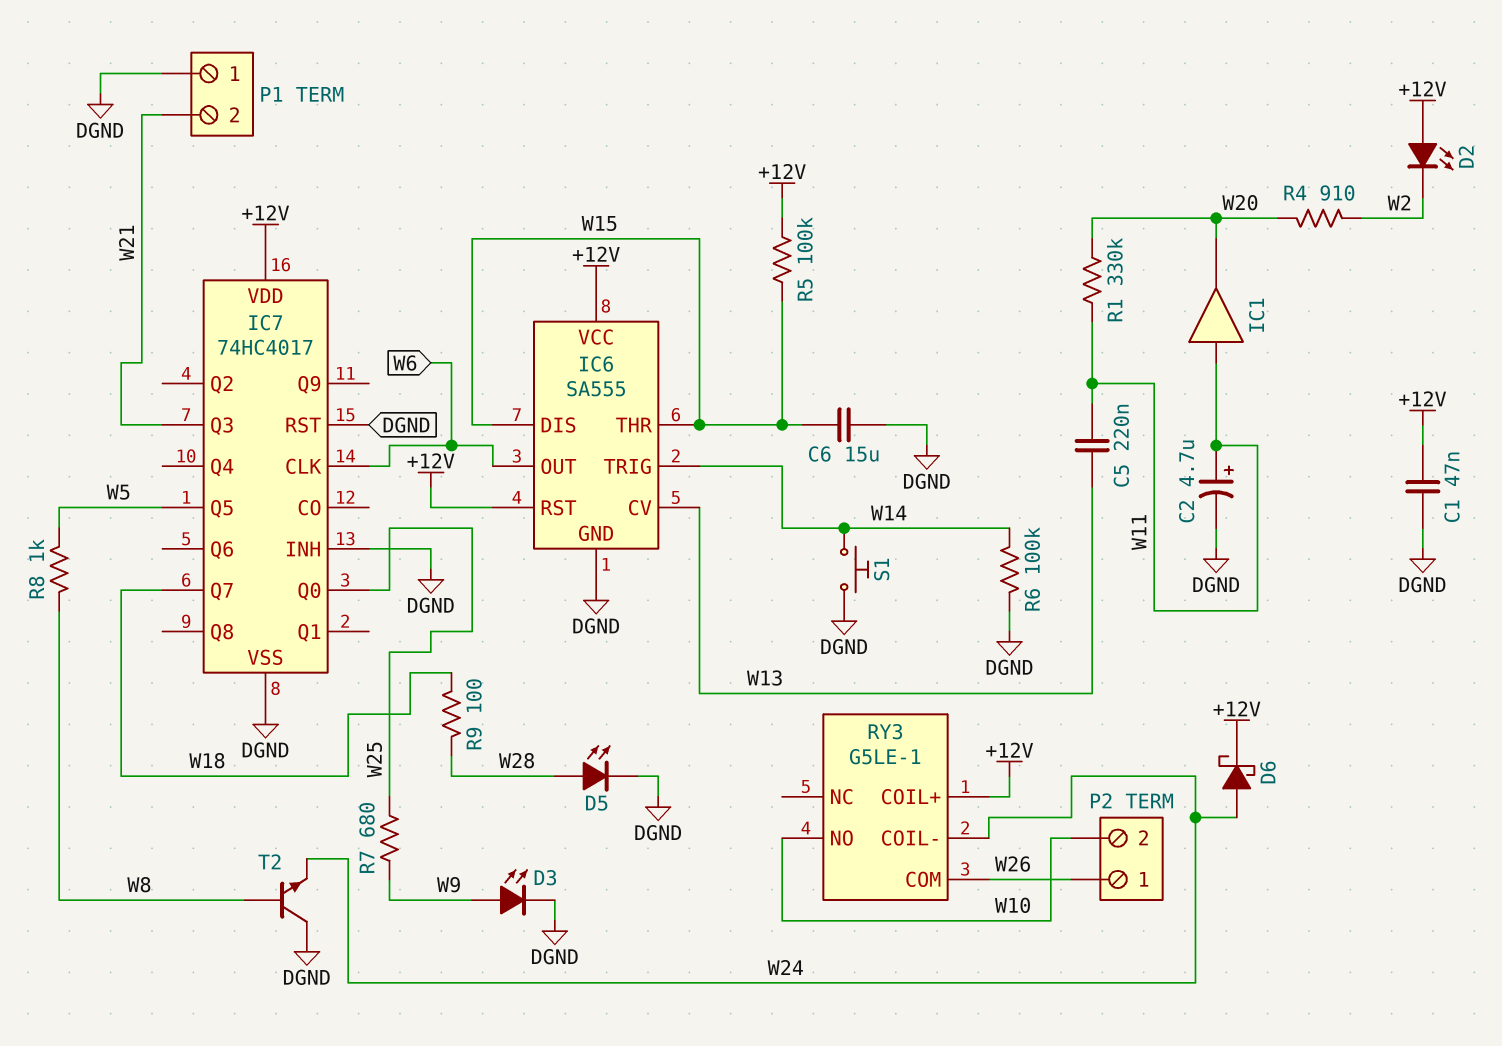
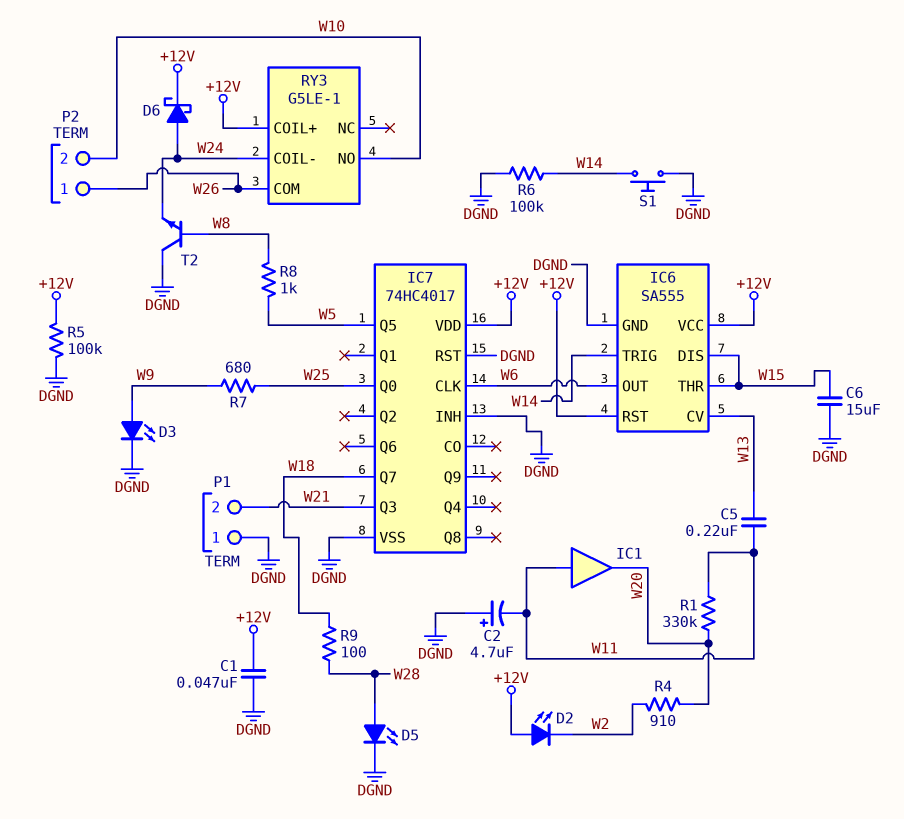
C2: 4.7uF (plus W11, minus DGND) -> 4.7uF (plus DGND, minus W11)
R5: 100k (+12V, W15) -> 100k (+12V, DGND)

